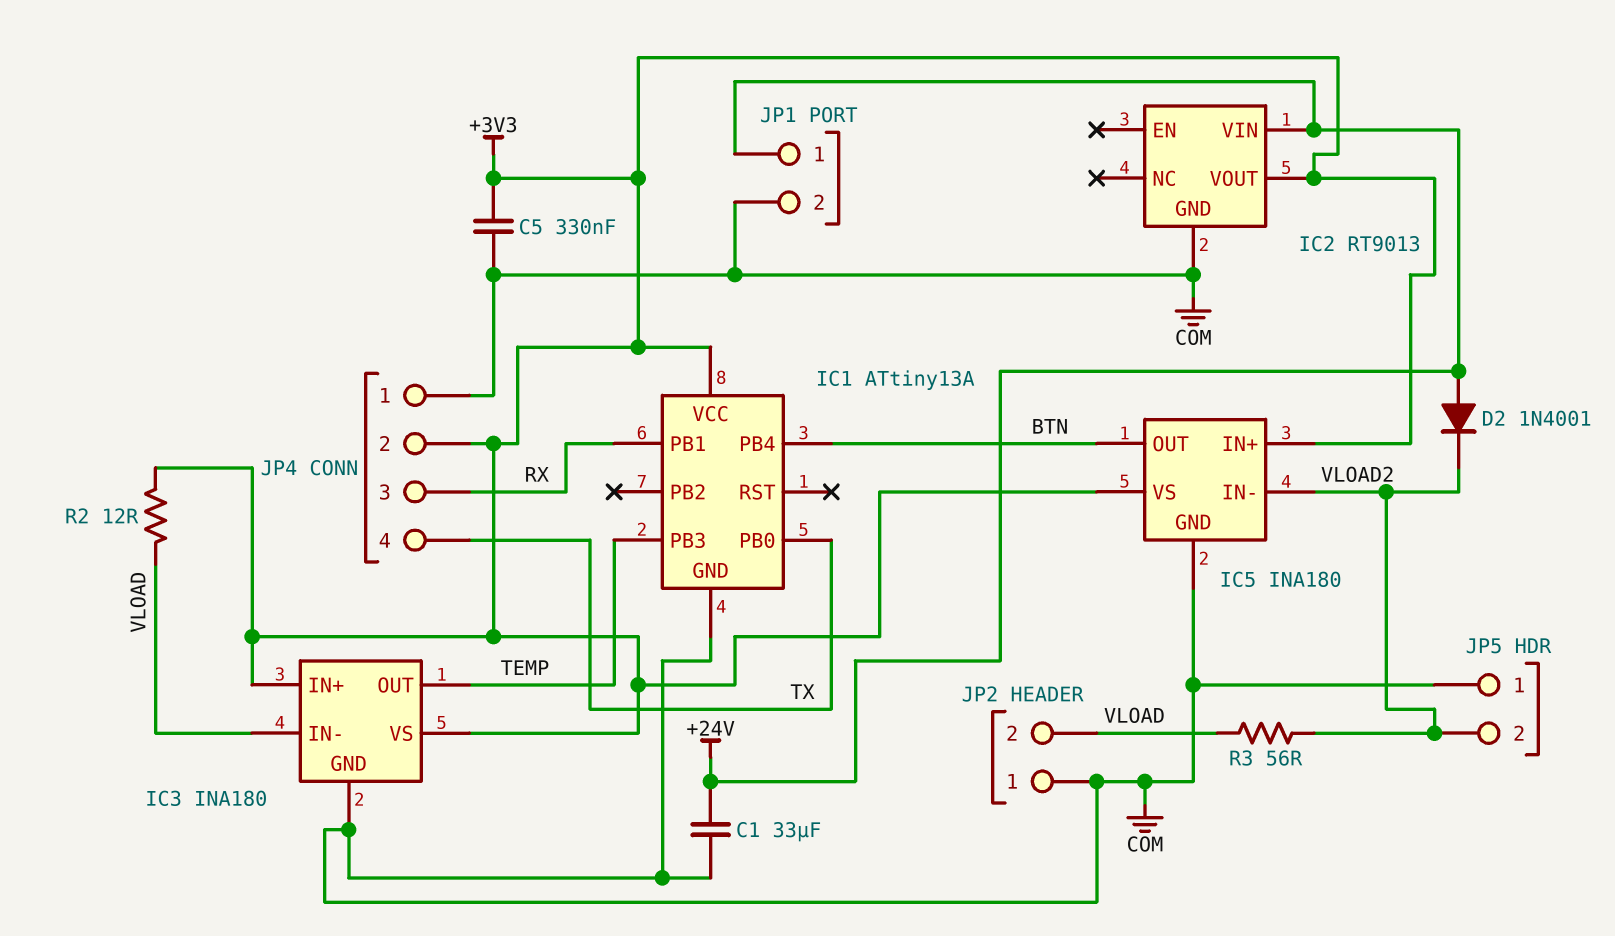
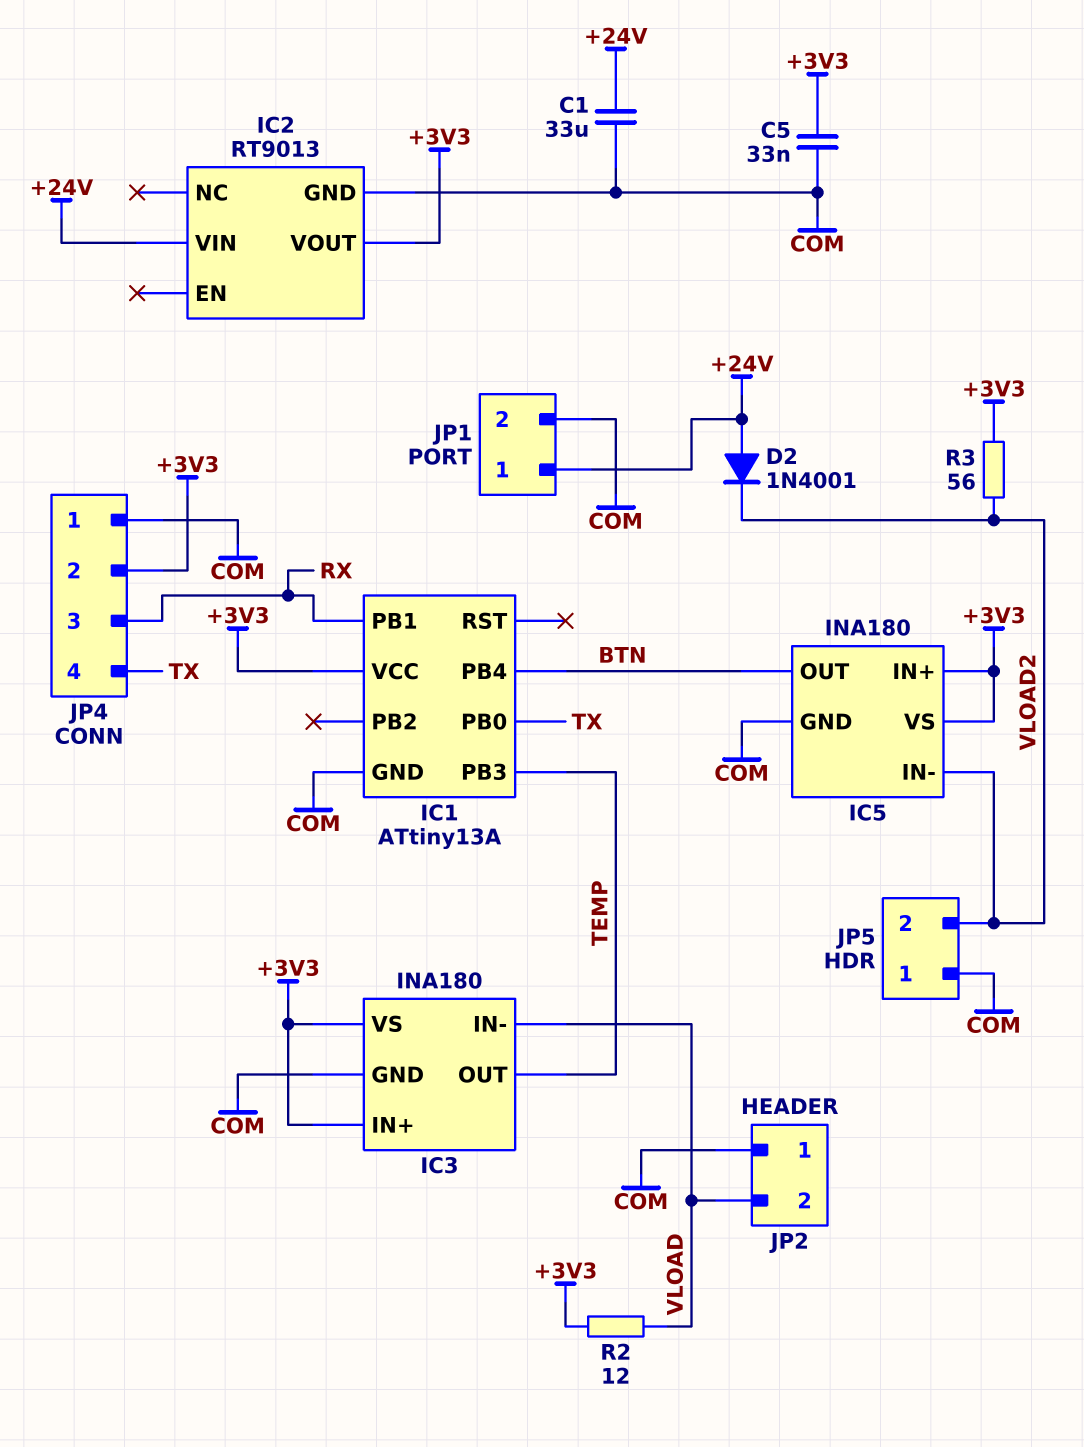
C5: 330nF (+3V3, COM) -> 33nF (+3V3, COM)
R3: 56 (VLOAD, VLOAD2) -> 56 (+3V3, VLOAD2)

